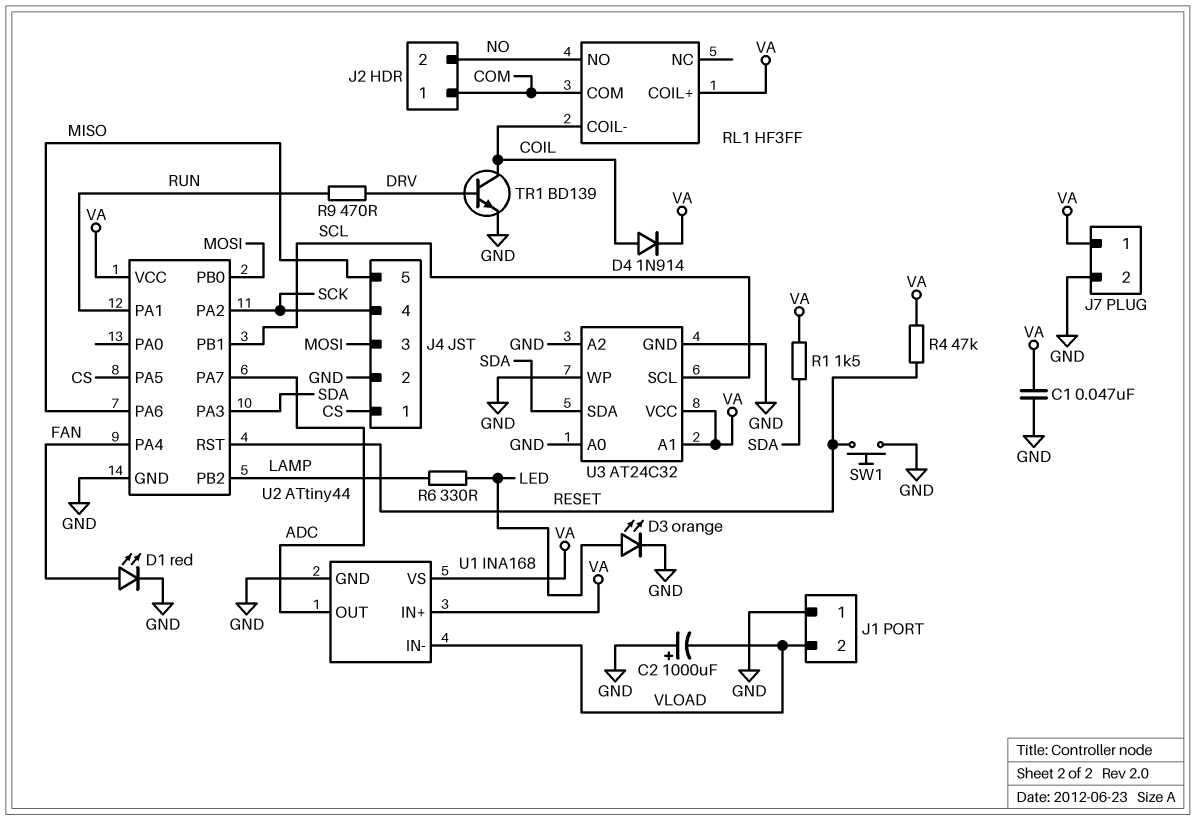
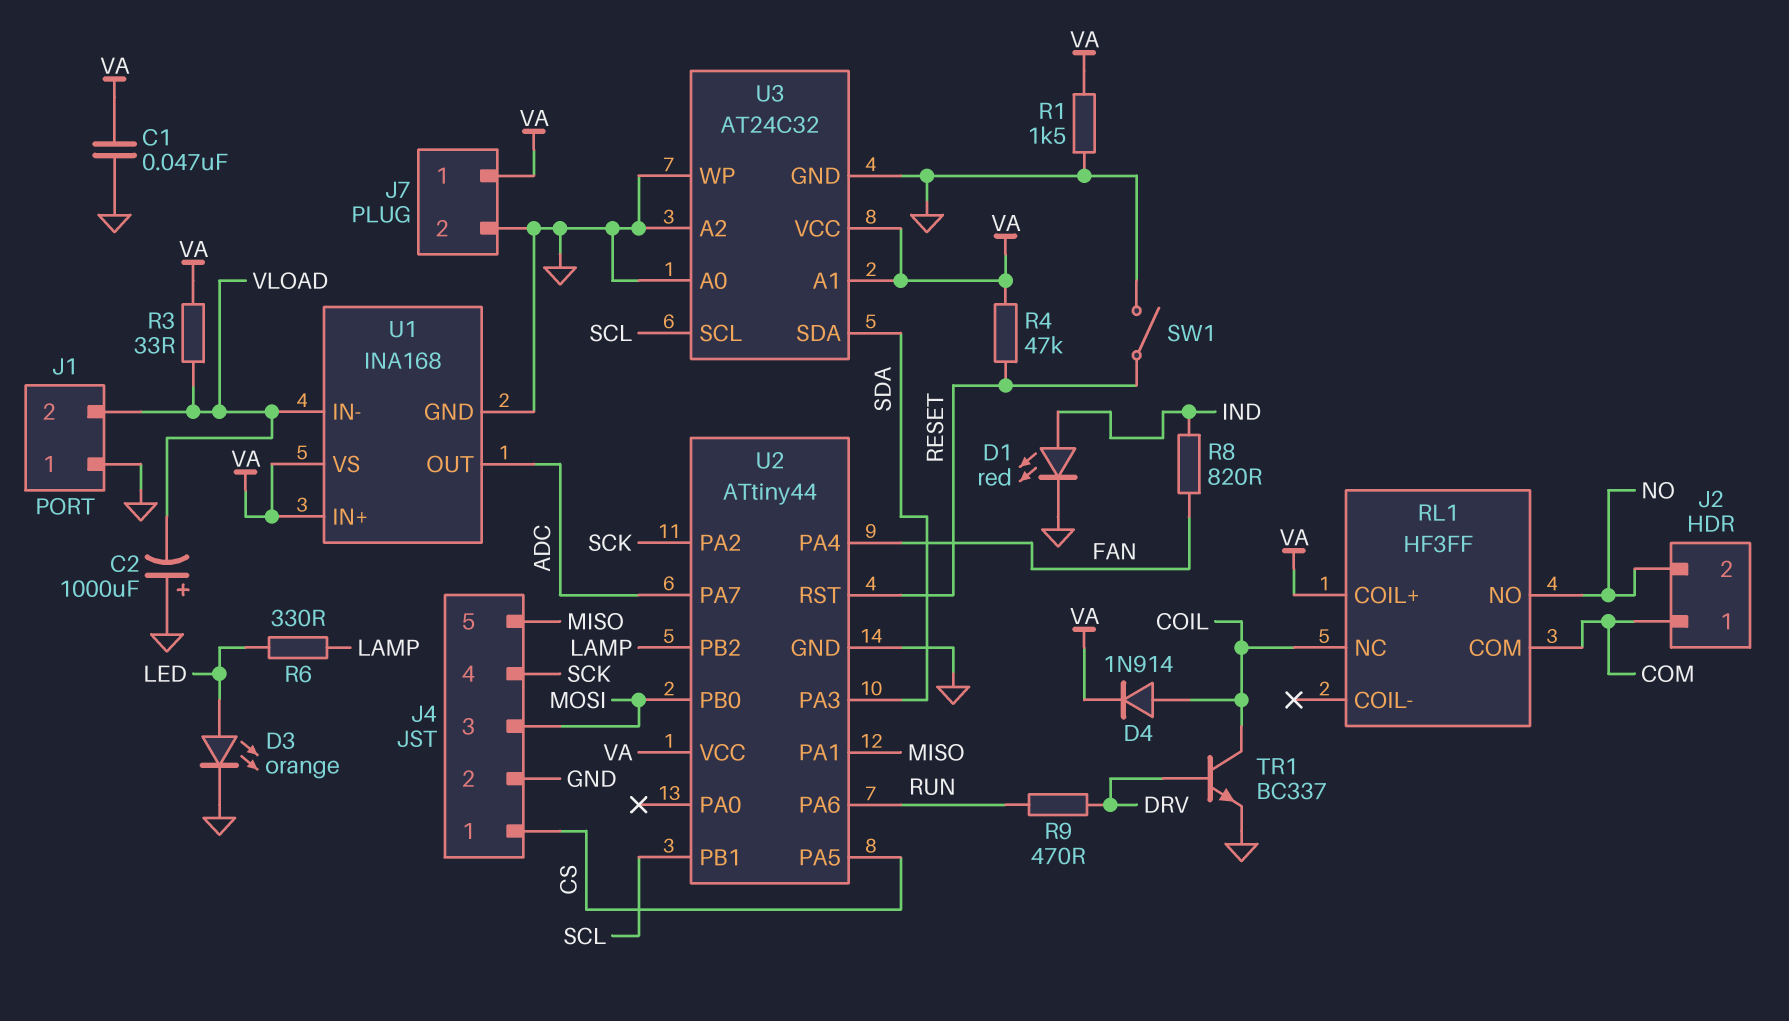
D1: LED red (A FAN, K GND) -> LED red (A IND, K GND)
R1: 1.5k (SDA, VA) -> 1.5k (GND, VA)
R3: none -> 33 (VA, VLOAD)
R8: none -> 820 (FAN, IND)
RL1 pin COIL-: COIL -> none
RL1 pin NC: none -> COIL
SW1: button (GND, RESET) -> switch (GND, RESET)
TR1: NPN BD139 (B DRV, C COIL, E GND) -> NPN BC337 (B DRV, C COIL, E GND)
U2 pin PA1: RUN -> MISO
U2 pin PA6: MISO -> RUN

